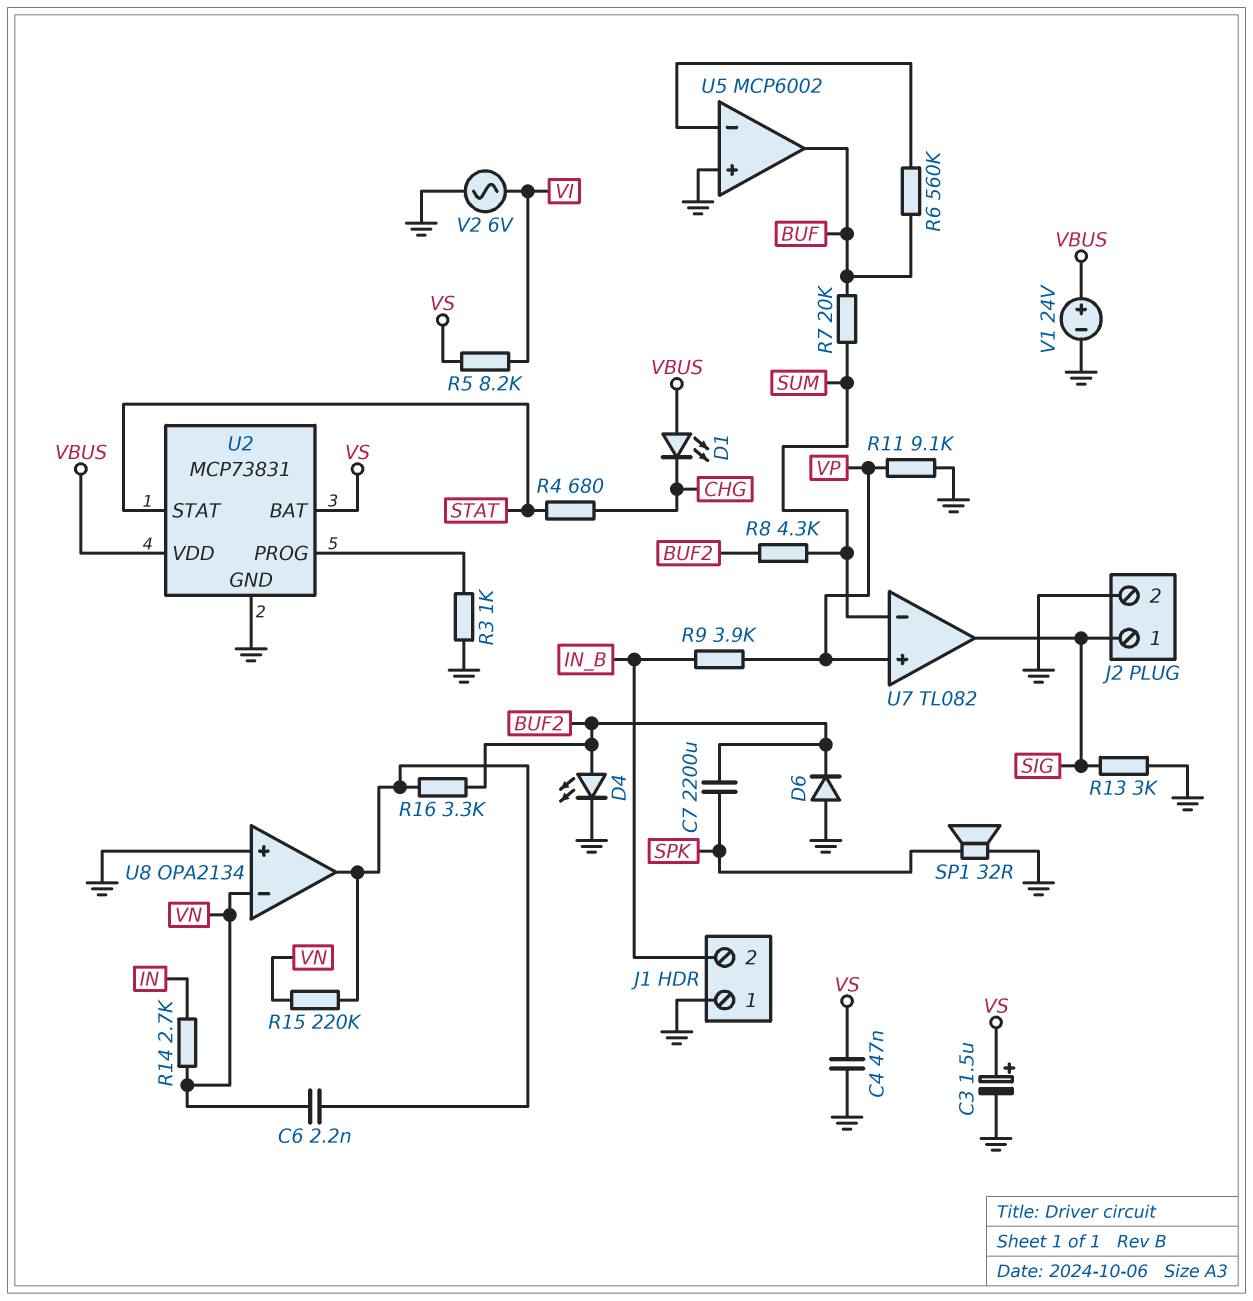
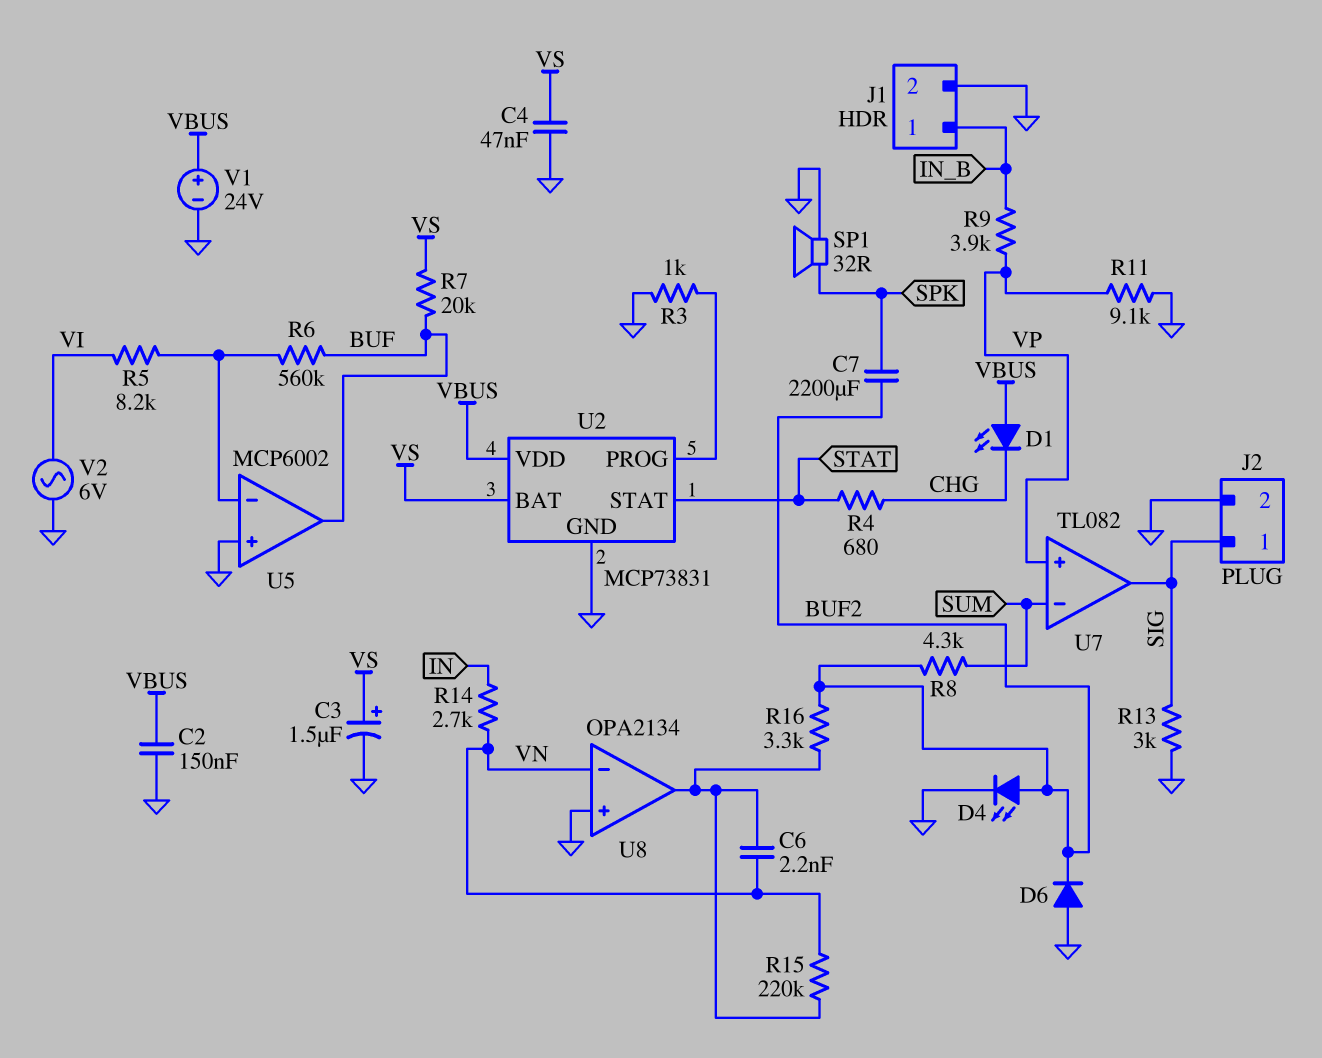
C2: none -> 150nF (GND, VBUS)
J1 pin 1: GND -> IN_B
J1 pin 2: IN_B -> GND
R5: 8.2k (VI, VS) -> 8.2k (U5/in-, VI)
R7: 20k (BUF, SUM) -> 20k (BUF, VS)

